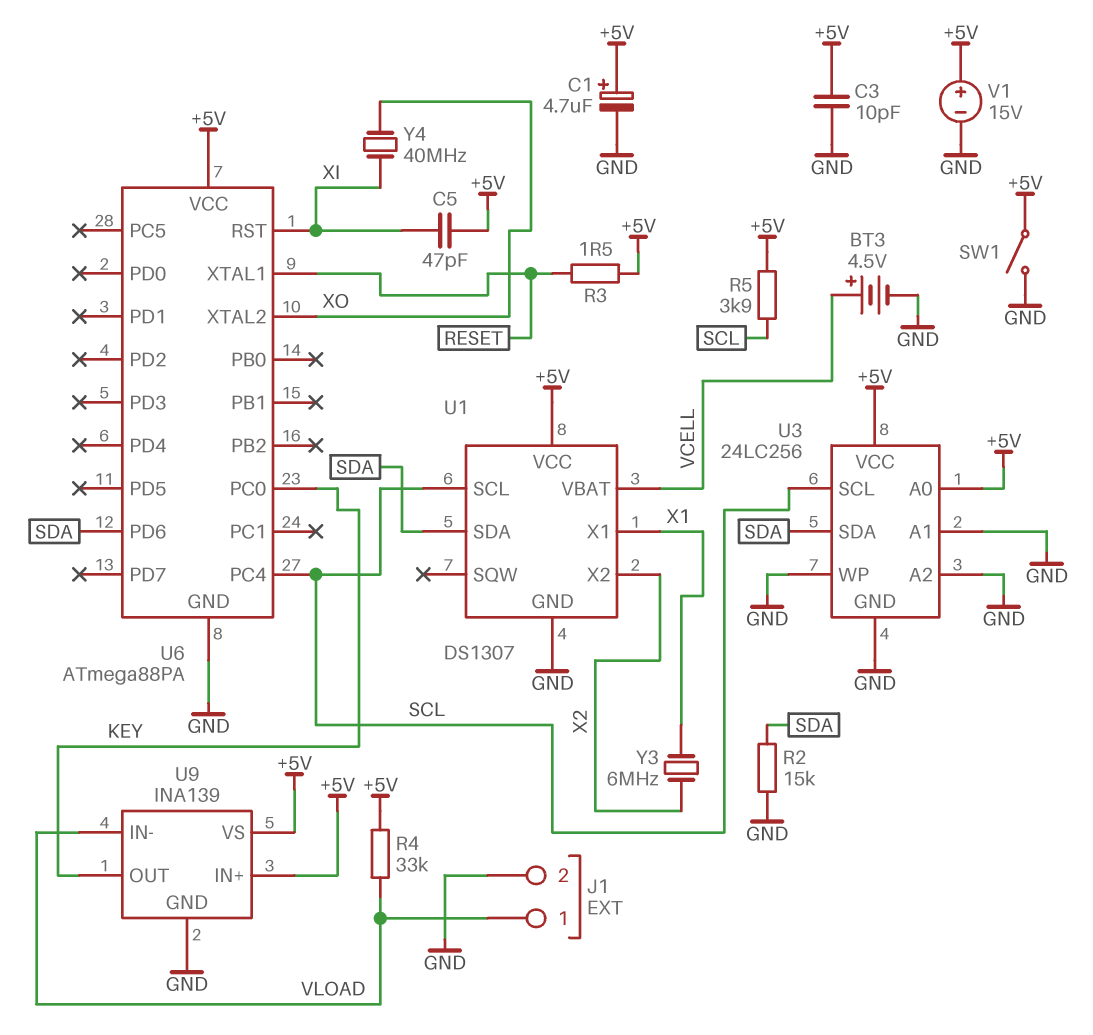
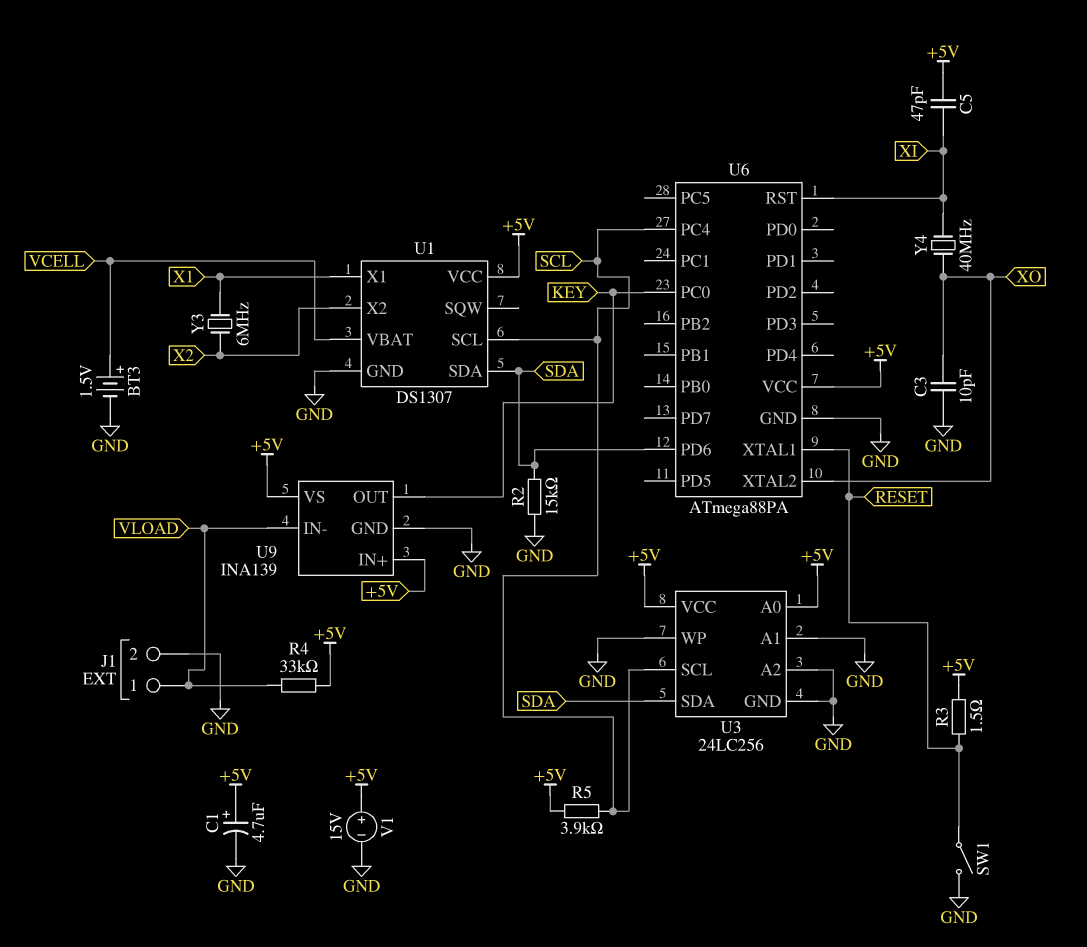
BT3: 4.5V (plus VCELL, minus GND) -> 1.5V (plus VCELL, minus GND)
C3: 10pF (+5V, GND) -> 10pF (GND, XO)
SW1: switch (+5V, GND) -> switch (GND, RESET)

